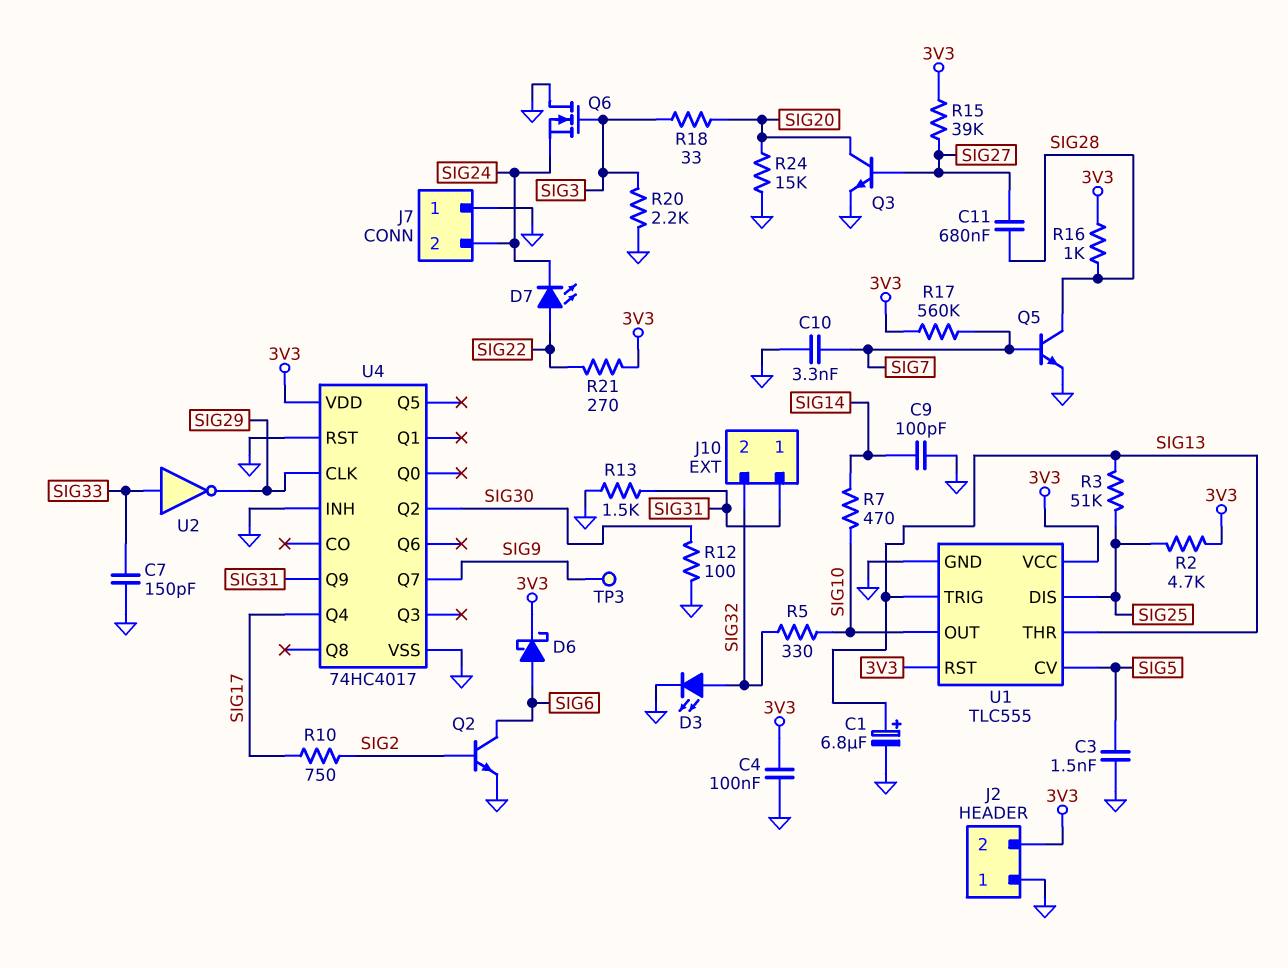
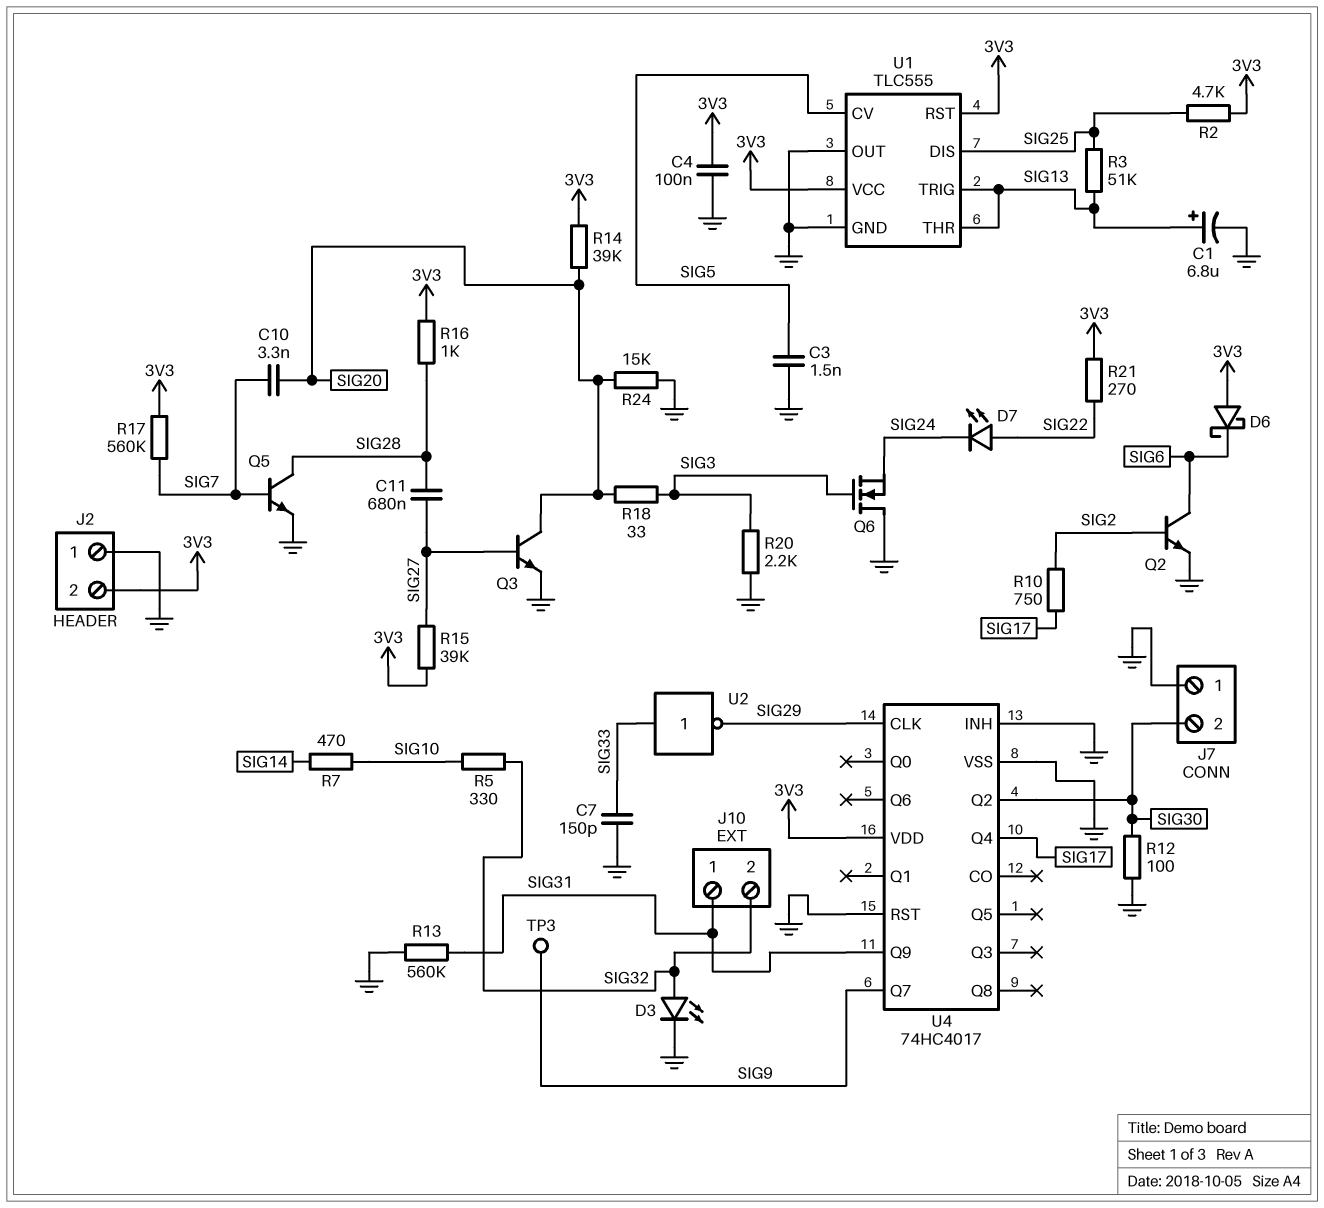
C9: 100pF (GND, SIG14) -> none
C10: 3.3nF (GND, SIG7) -> 3.3nF (SIG7, SIG20)
D6: schottky (A SIG6, K 3V3) -> schottky (A 3V3, K SIG6)
J7 pin 2: SIG24 -> SIG30
R13: 1.5k (GND, SIG31) -> 560k (GND, SIG31)
R14: none -> 39k (3V3, SIG20)
U1 pin OUT: SIG10 -> GND

